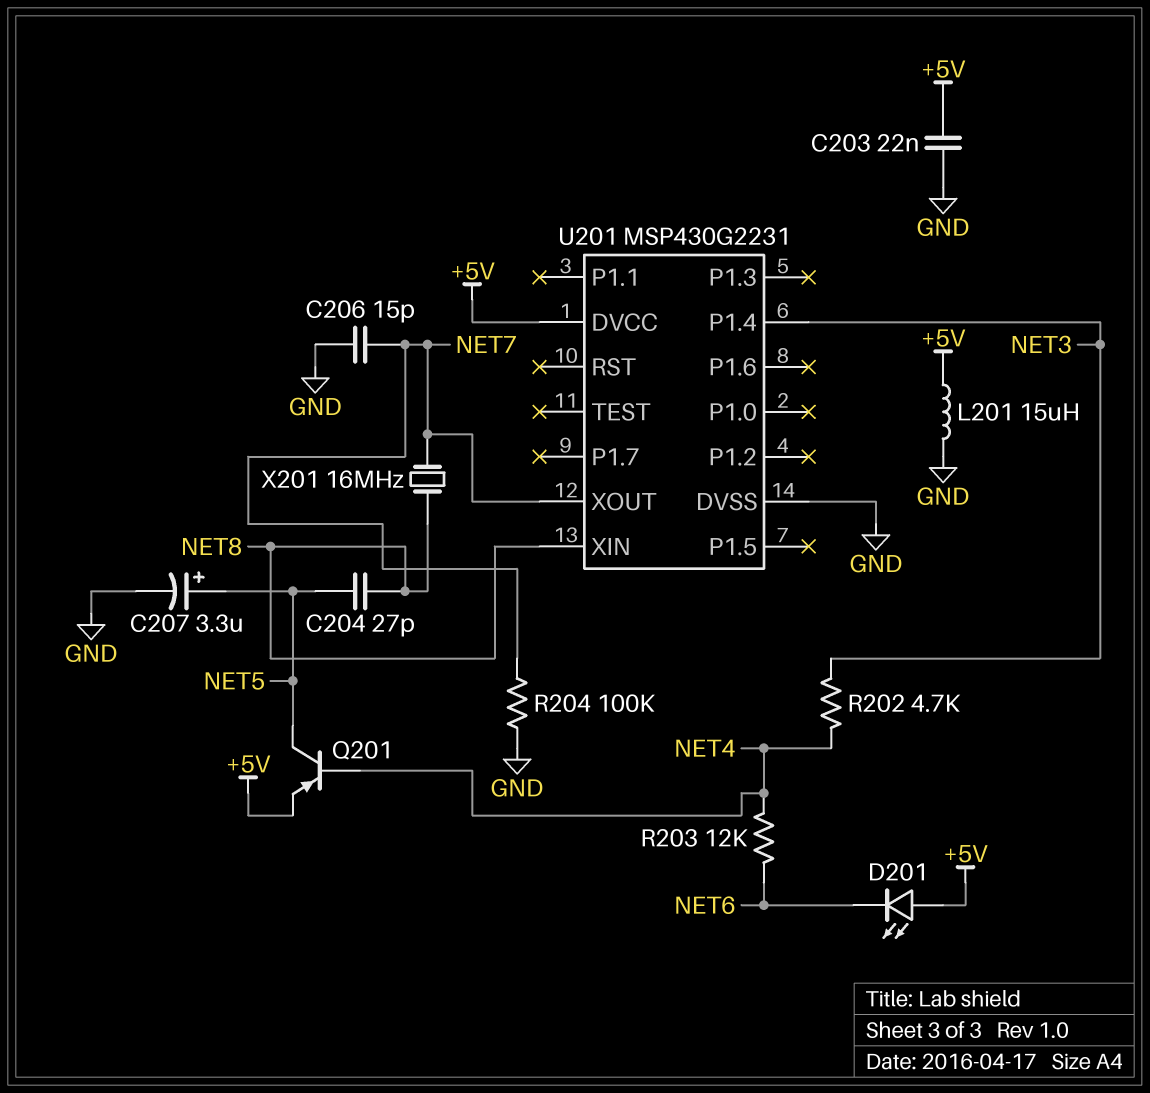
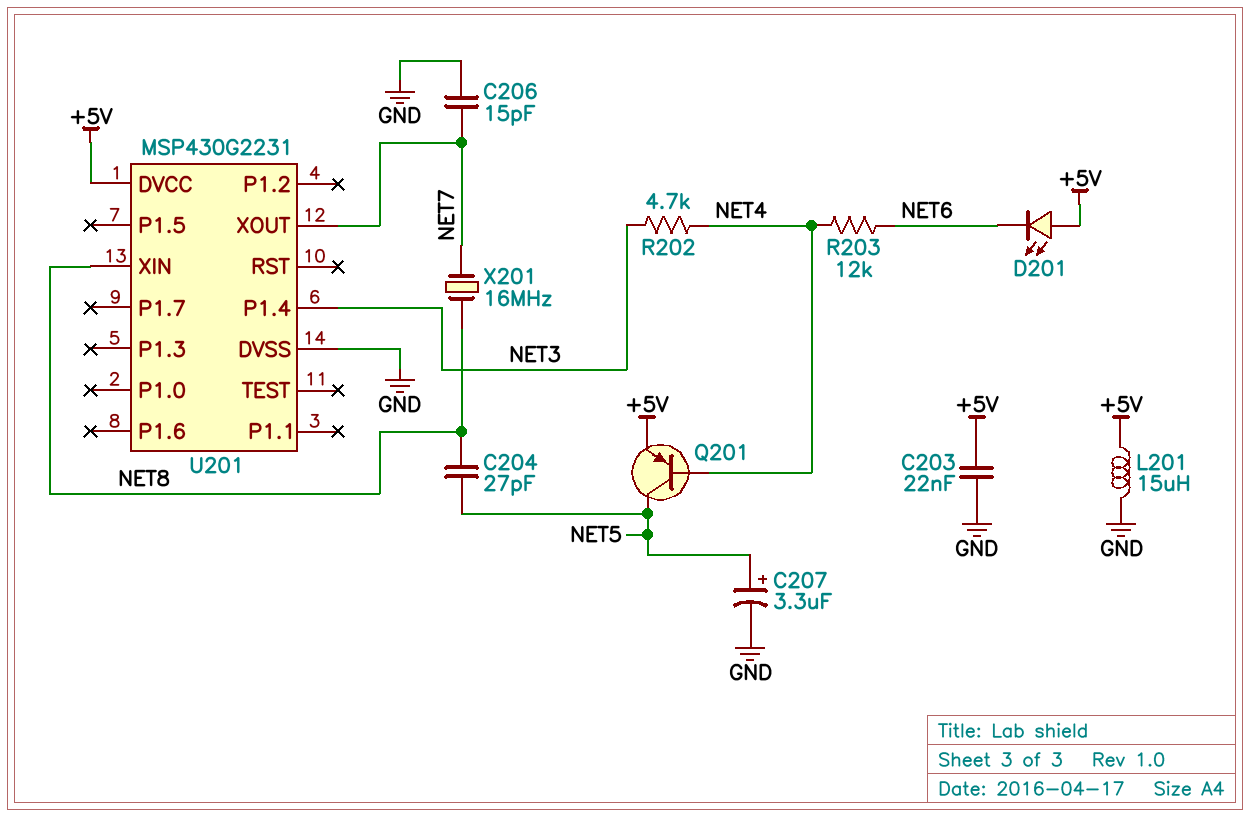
R204: 100k (GND, NET7) -> none

